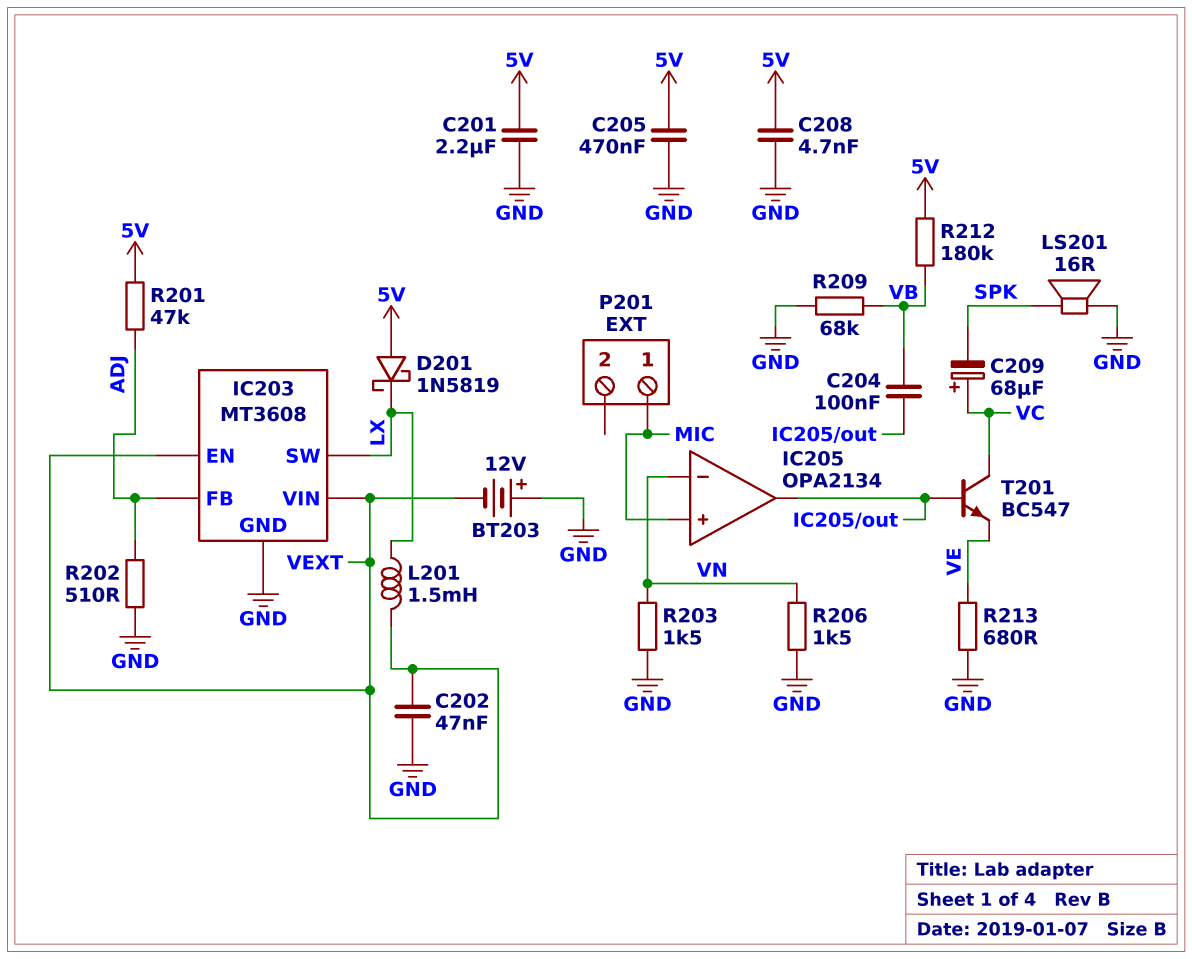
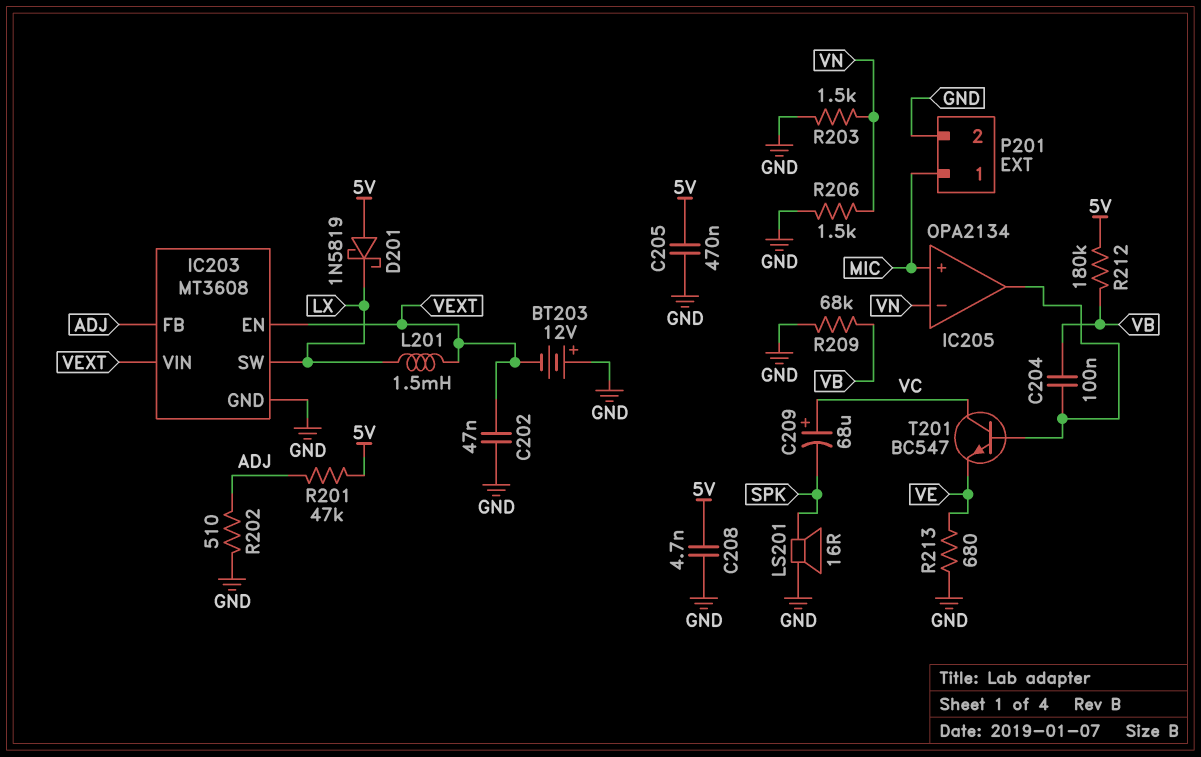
C201: 2.2uF (5V, GND) -> none
P201 pin 2: none -> GND

